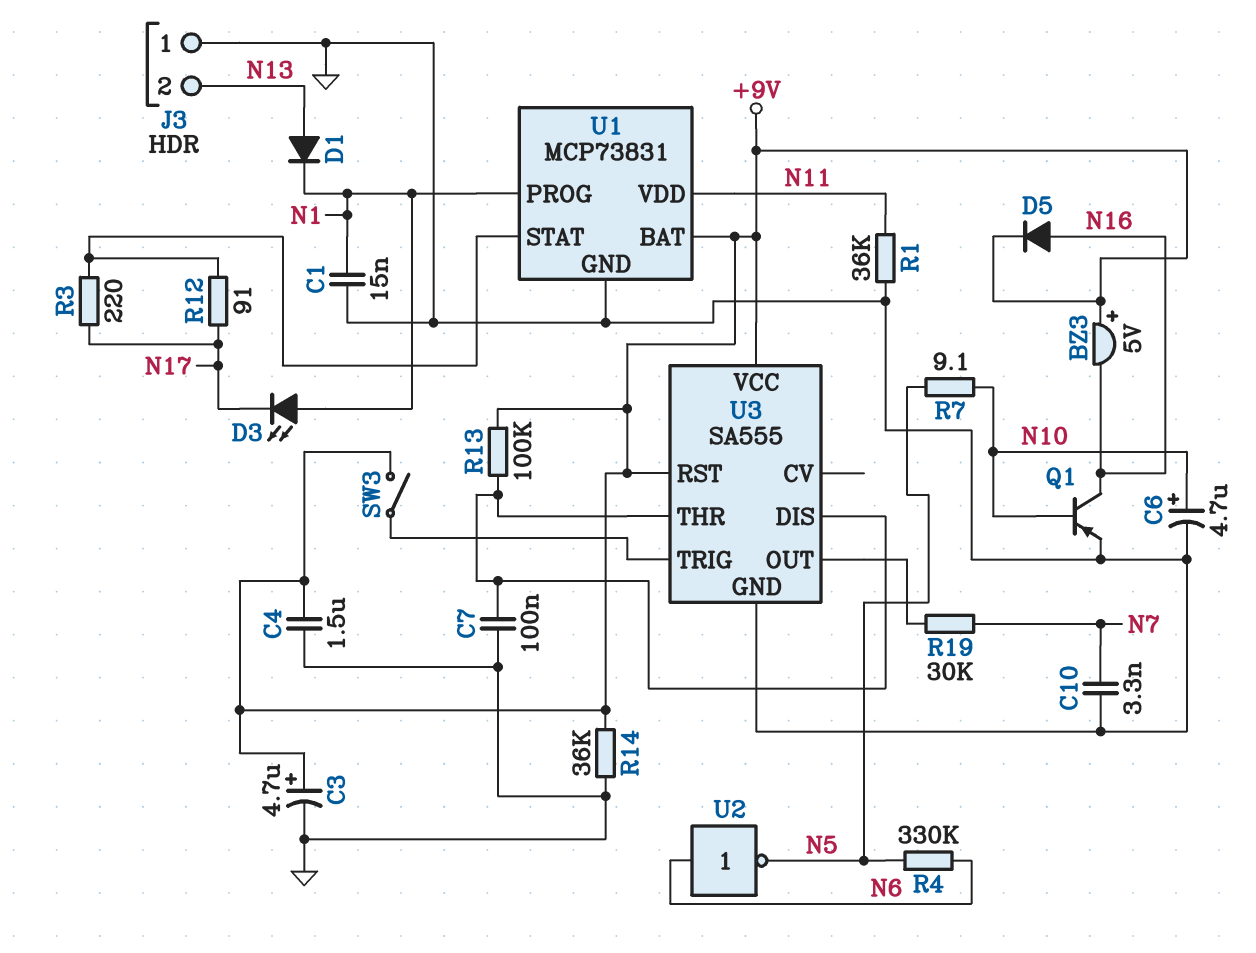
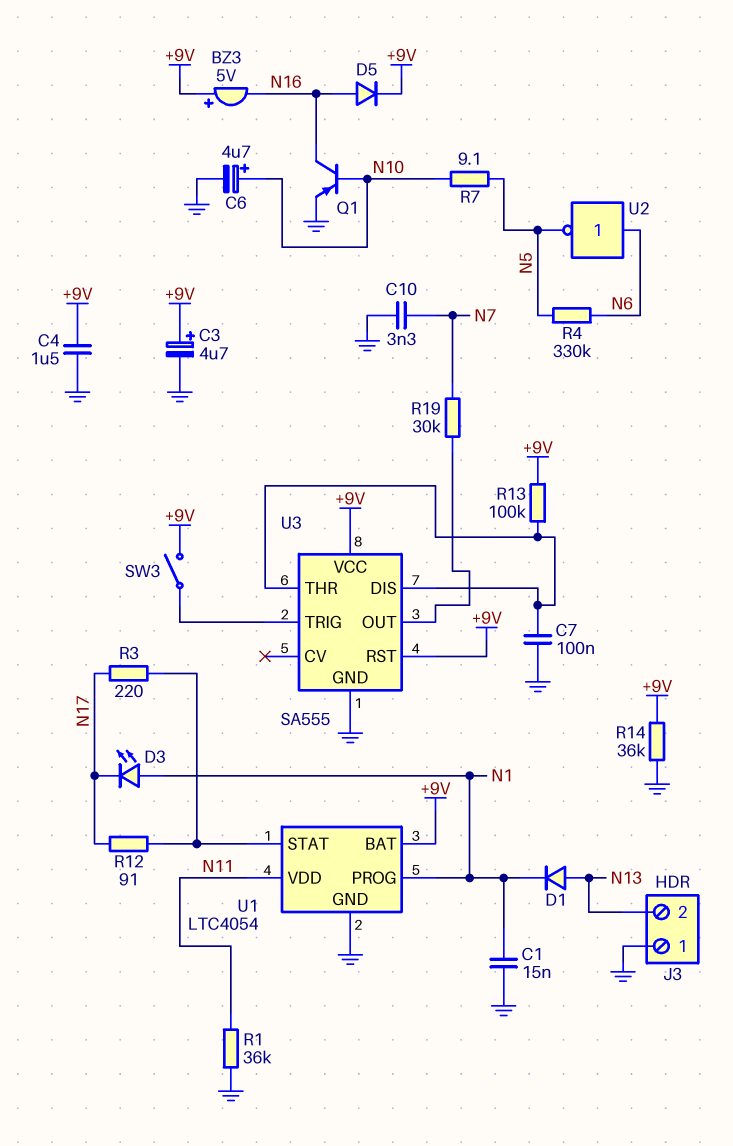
U1: MCP73831 -> LTC4054

